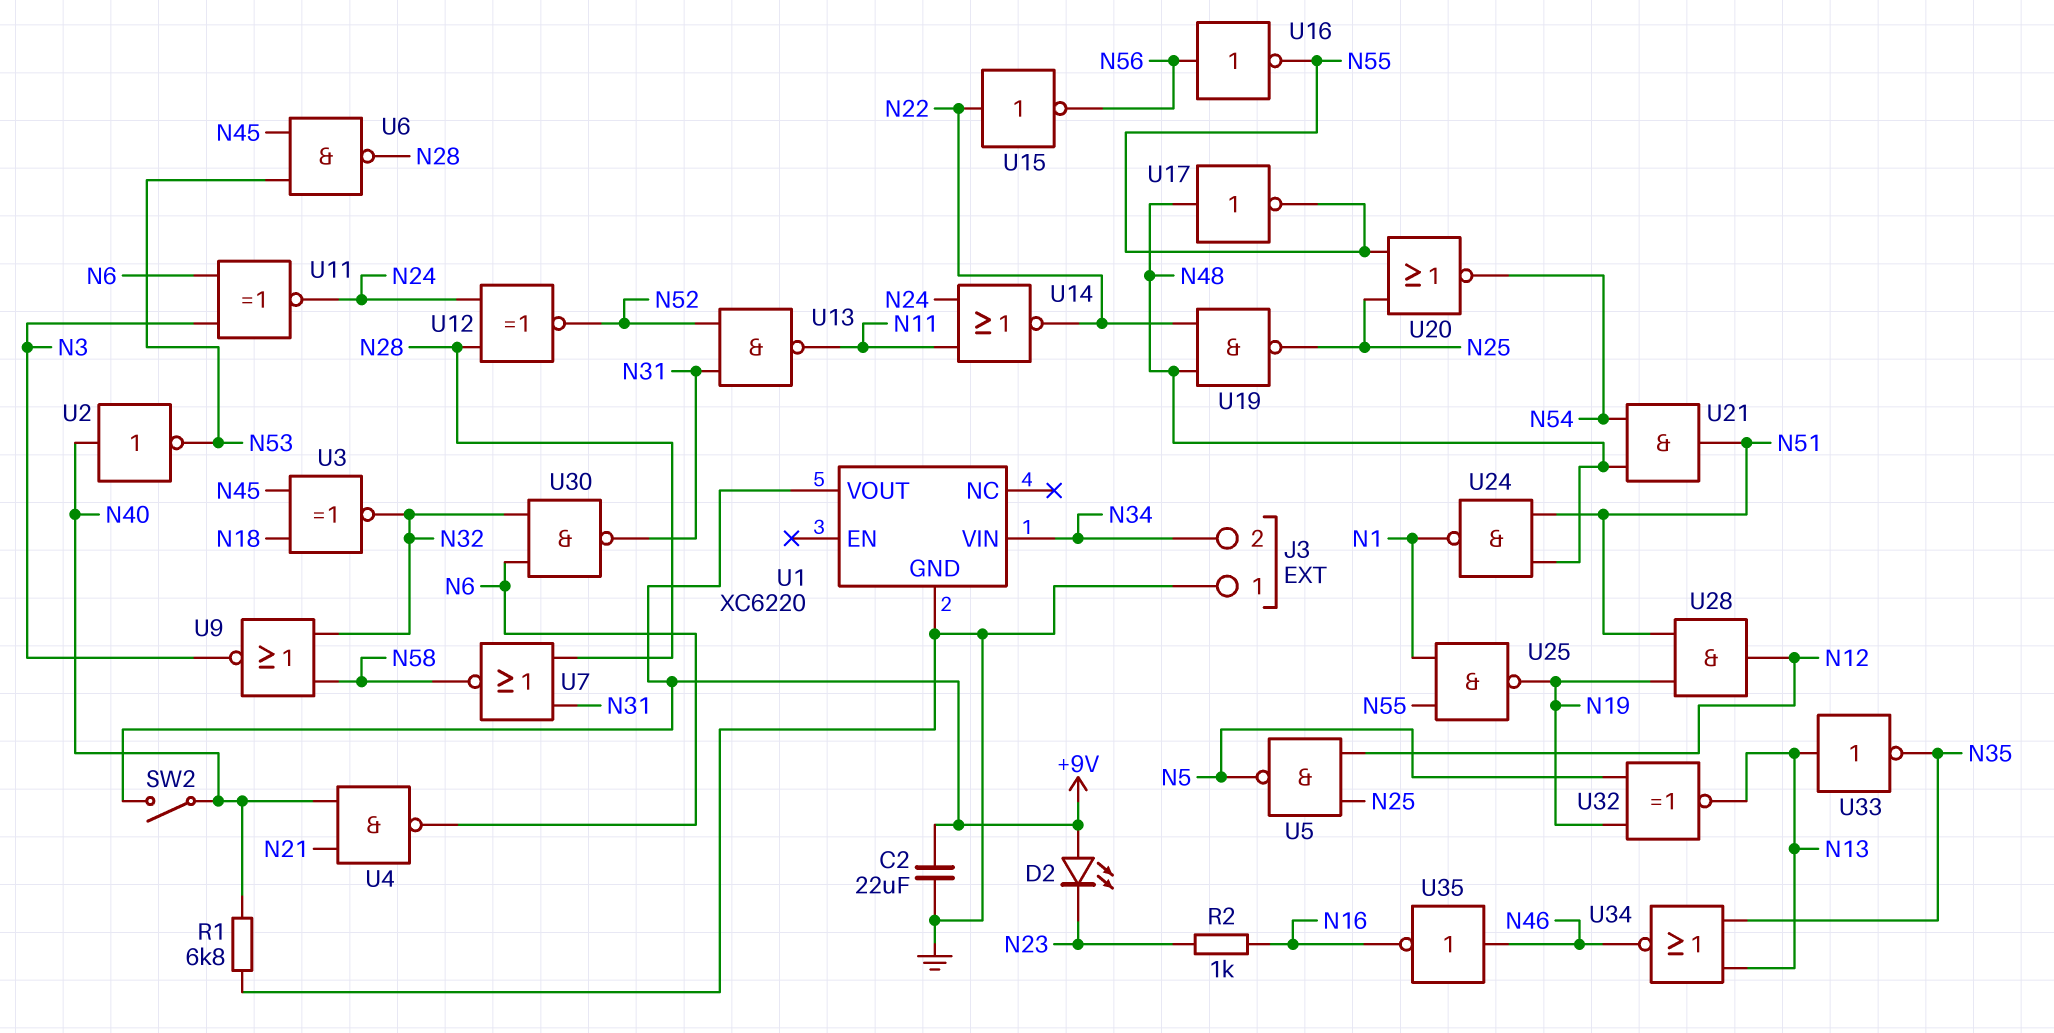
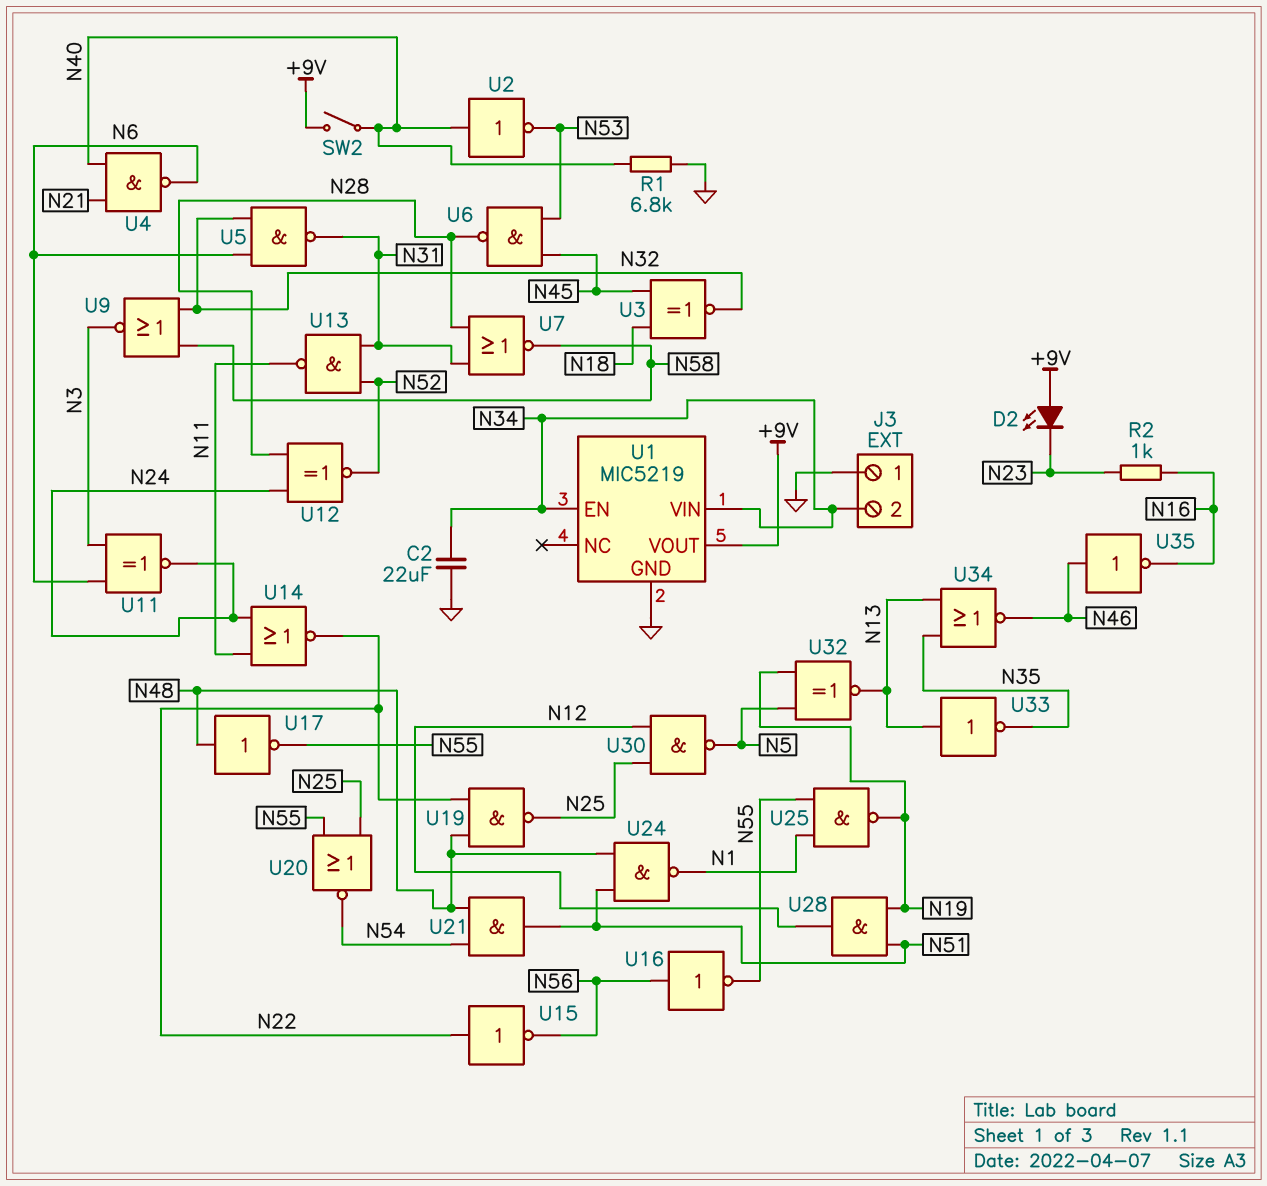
C2: 22uF (+9V, GND) -> 22uF (GND, N34)
U1: XC6220 -> MIC5219
U1 pin EN: none -> N34
U5: NAND (in N12, in N25, out N5) -> NAND (in N6, in N32, out N31)
U30: NAND (in N6, in N32, out N31) -> NAND (in N12, in N25, out N5)

